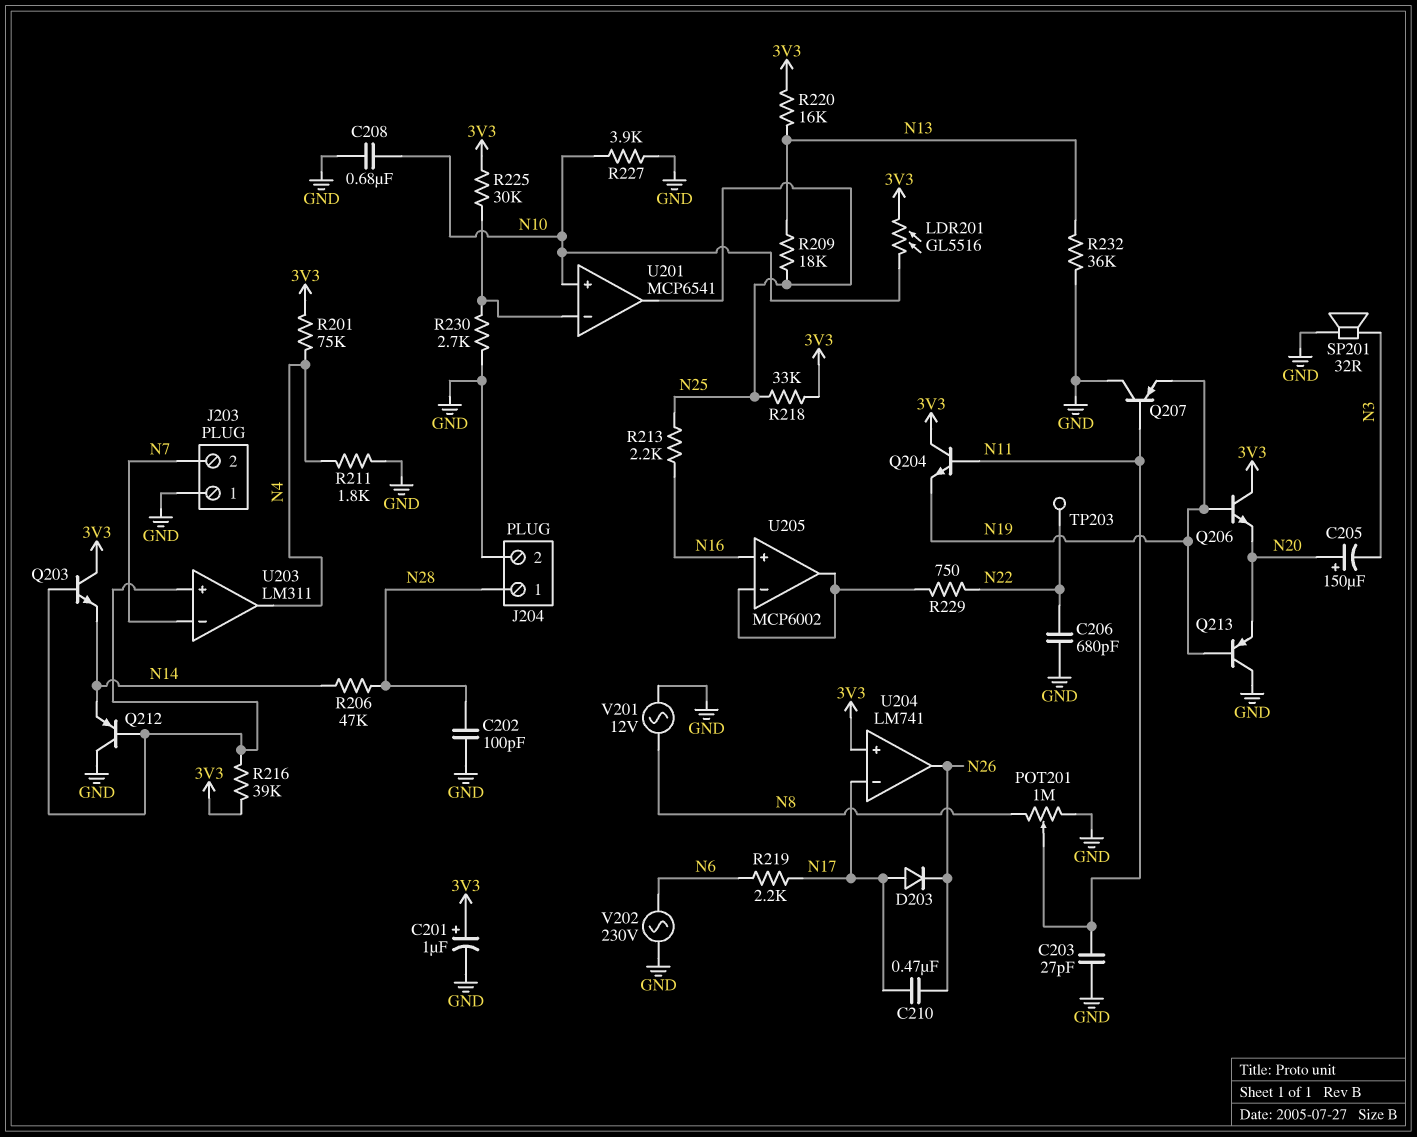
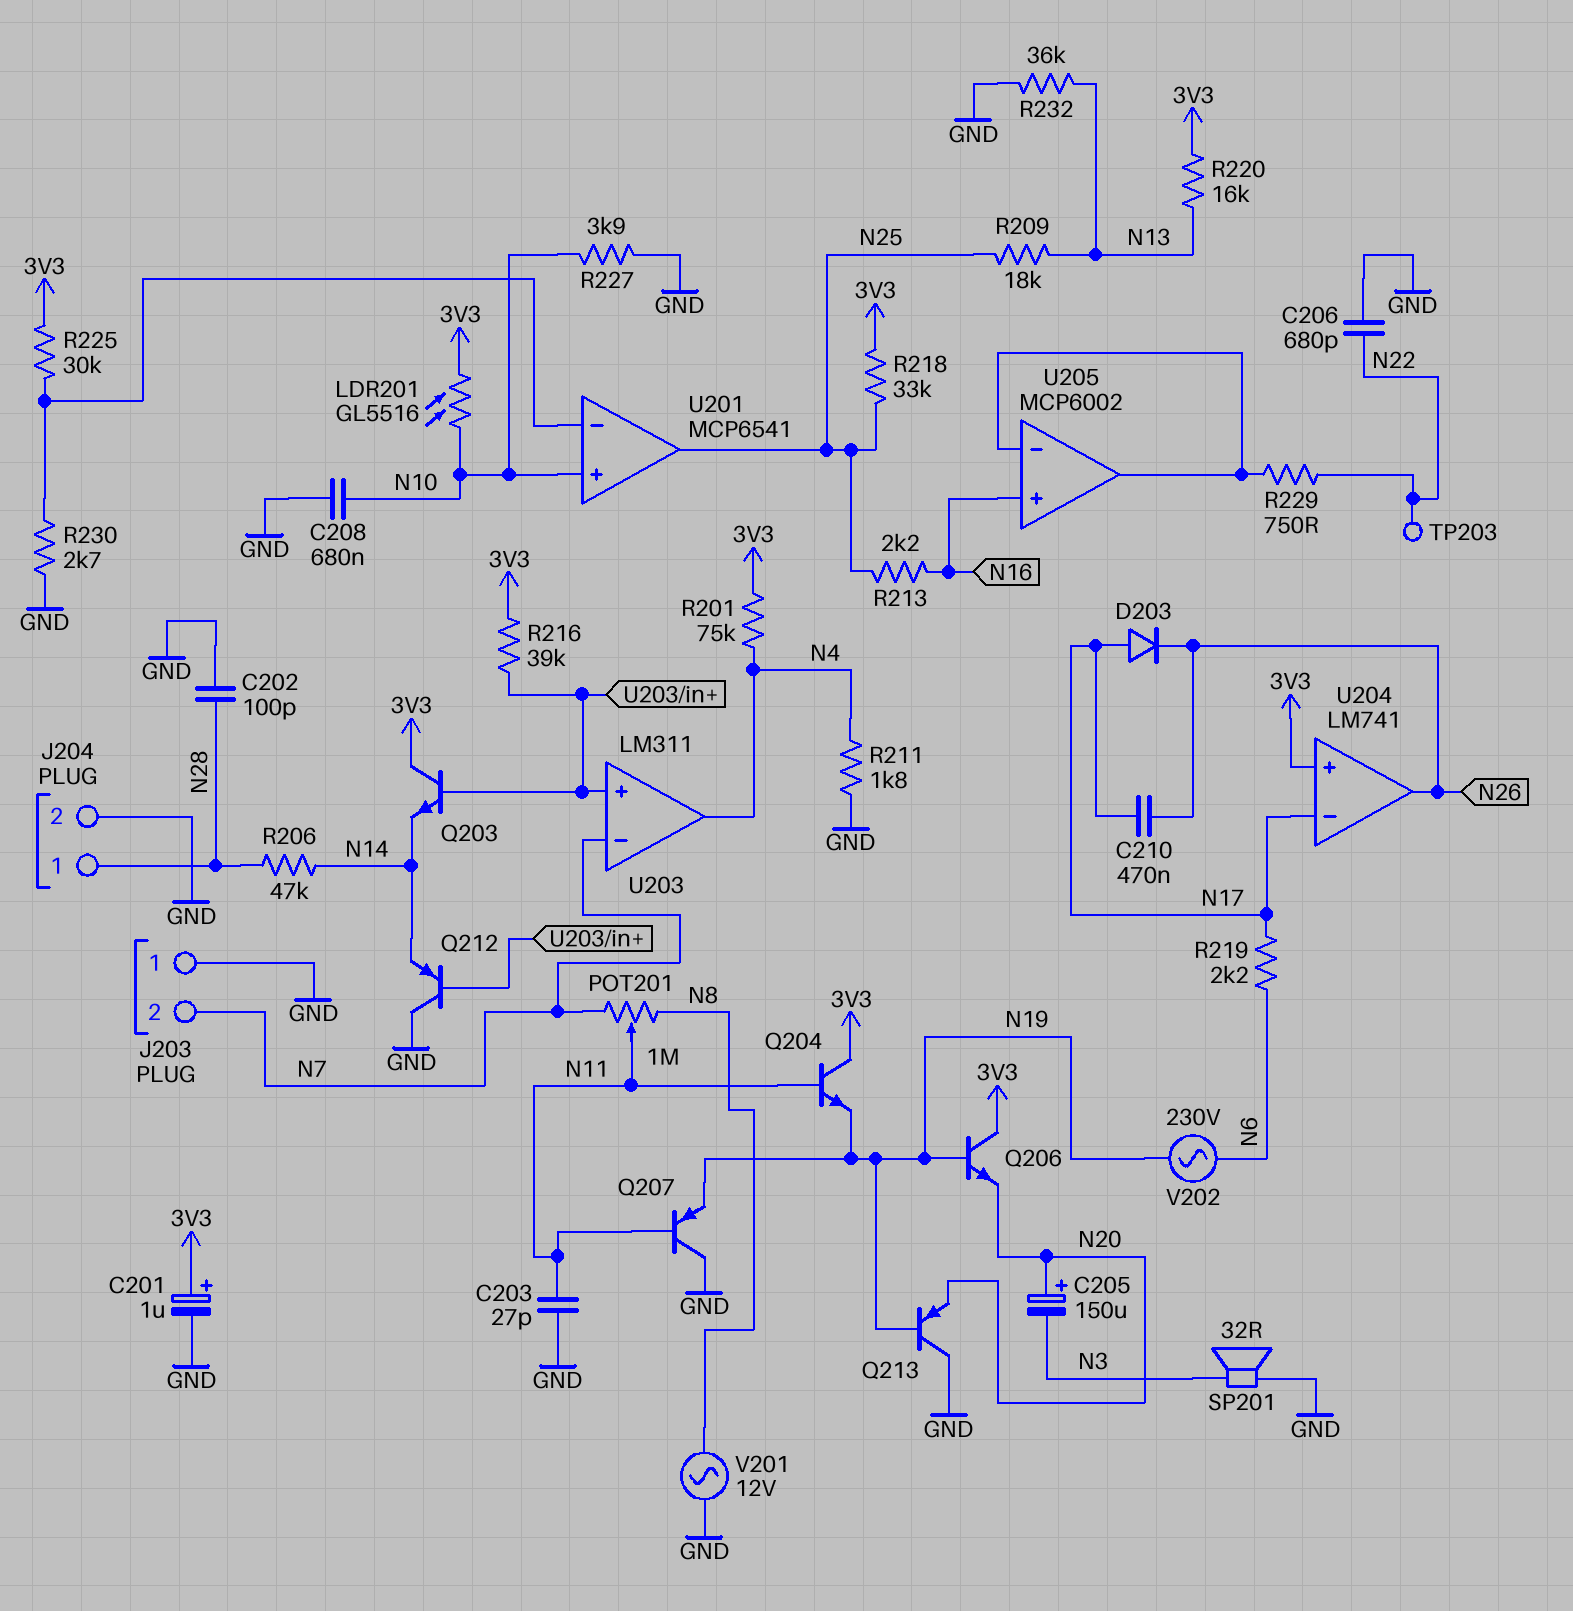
POT201: 1M (GND, N8, wiper N11) -> 1M (N7, N8, wiper N11)
V202: AC 230V (GND, N6) -> AC 230V (N6, N19)

